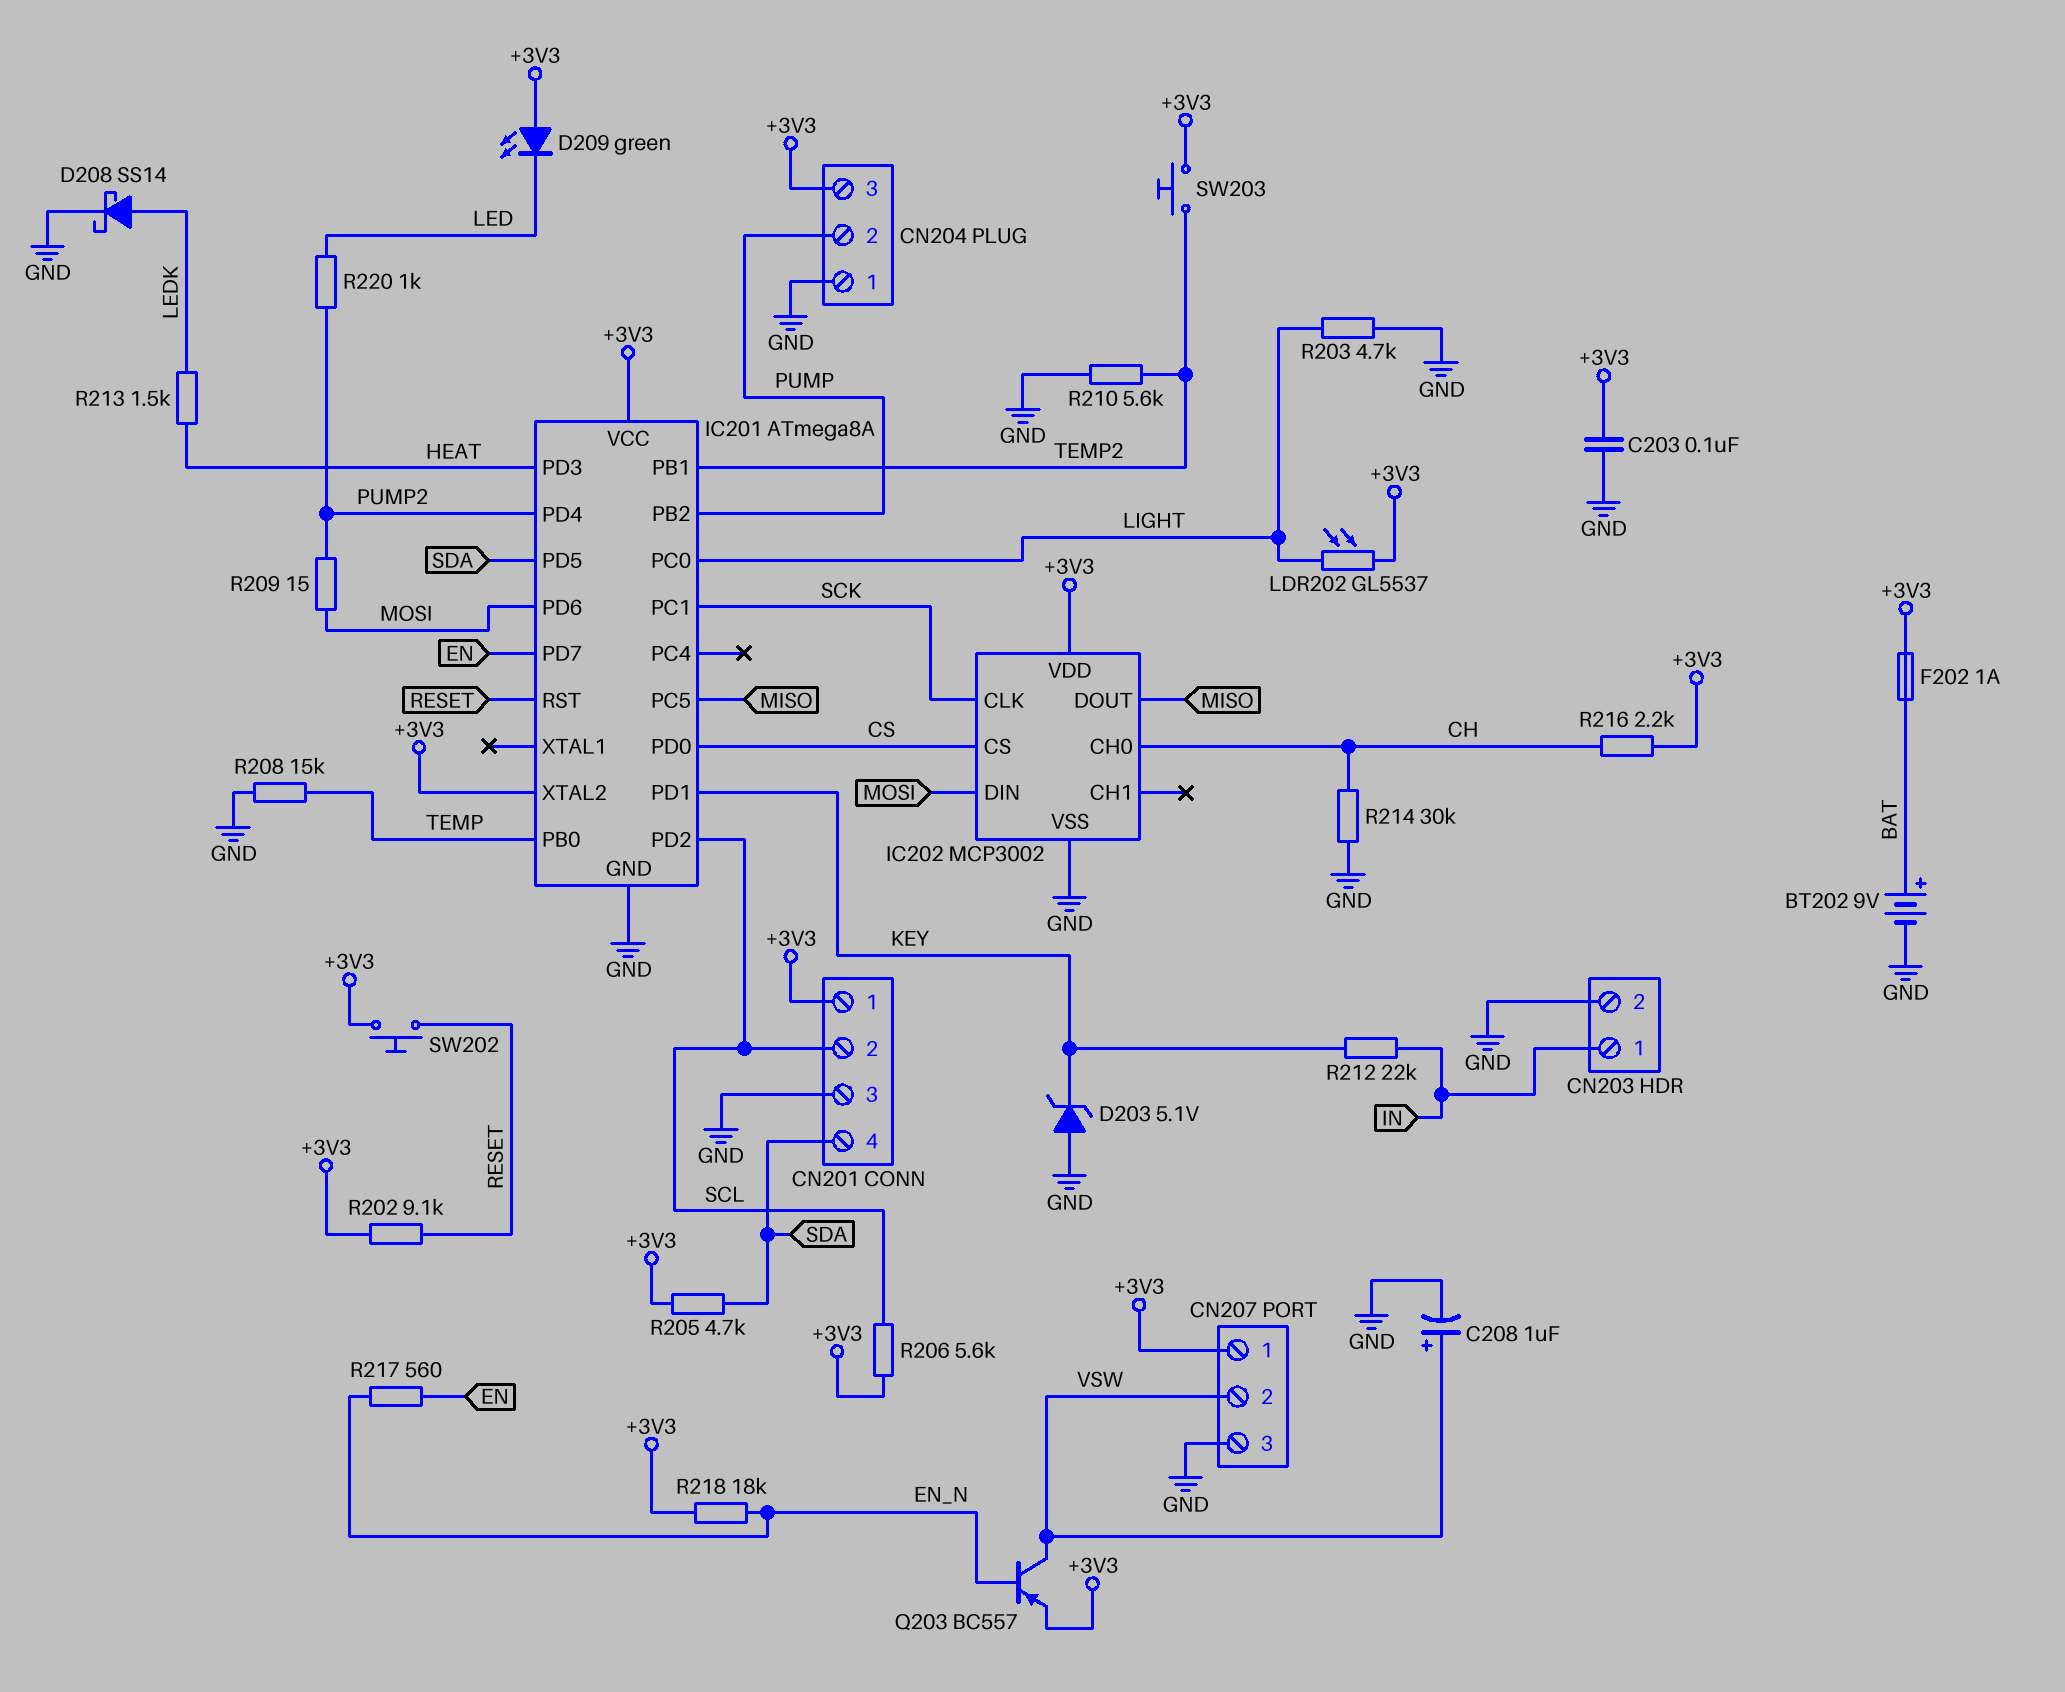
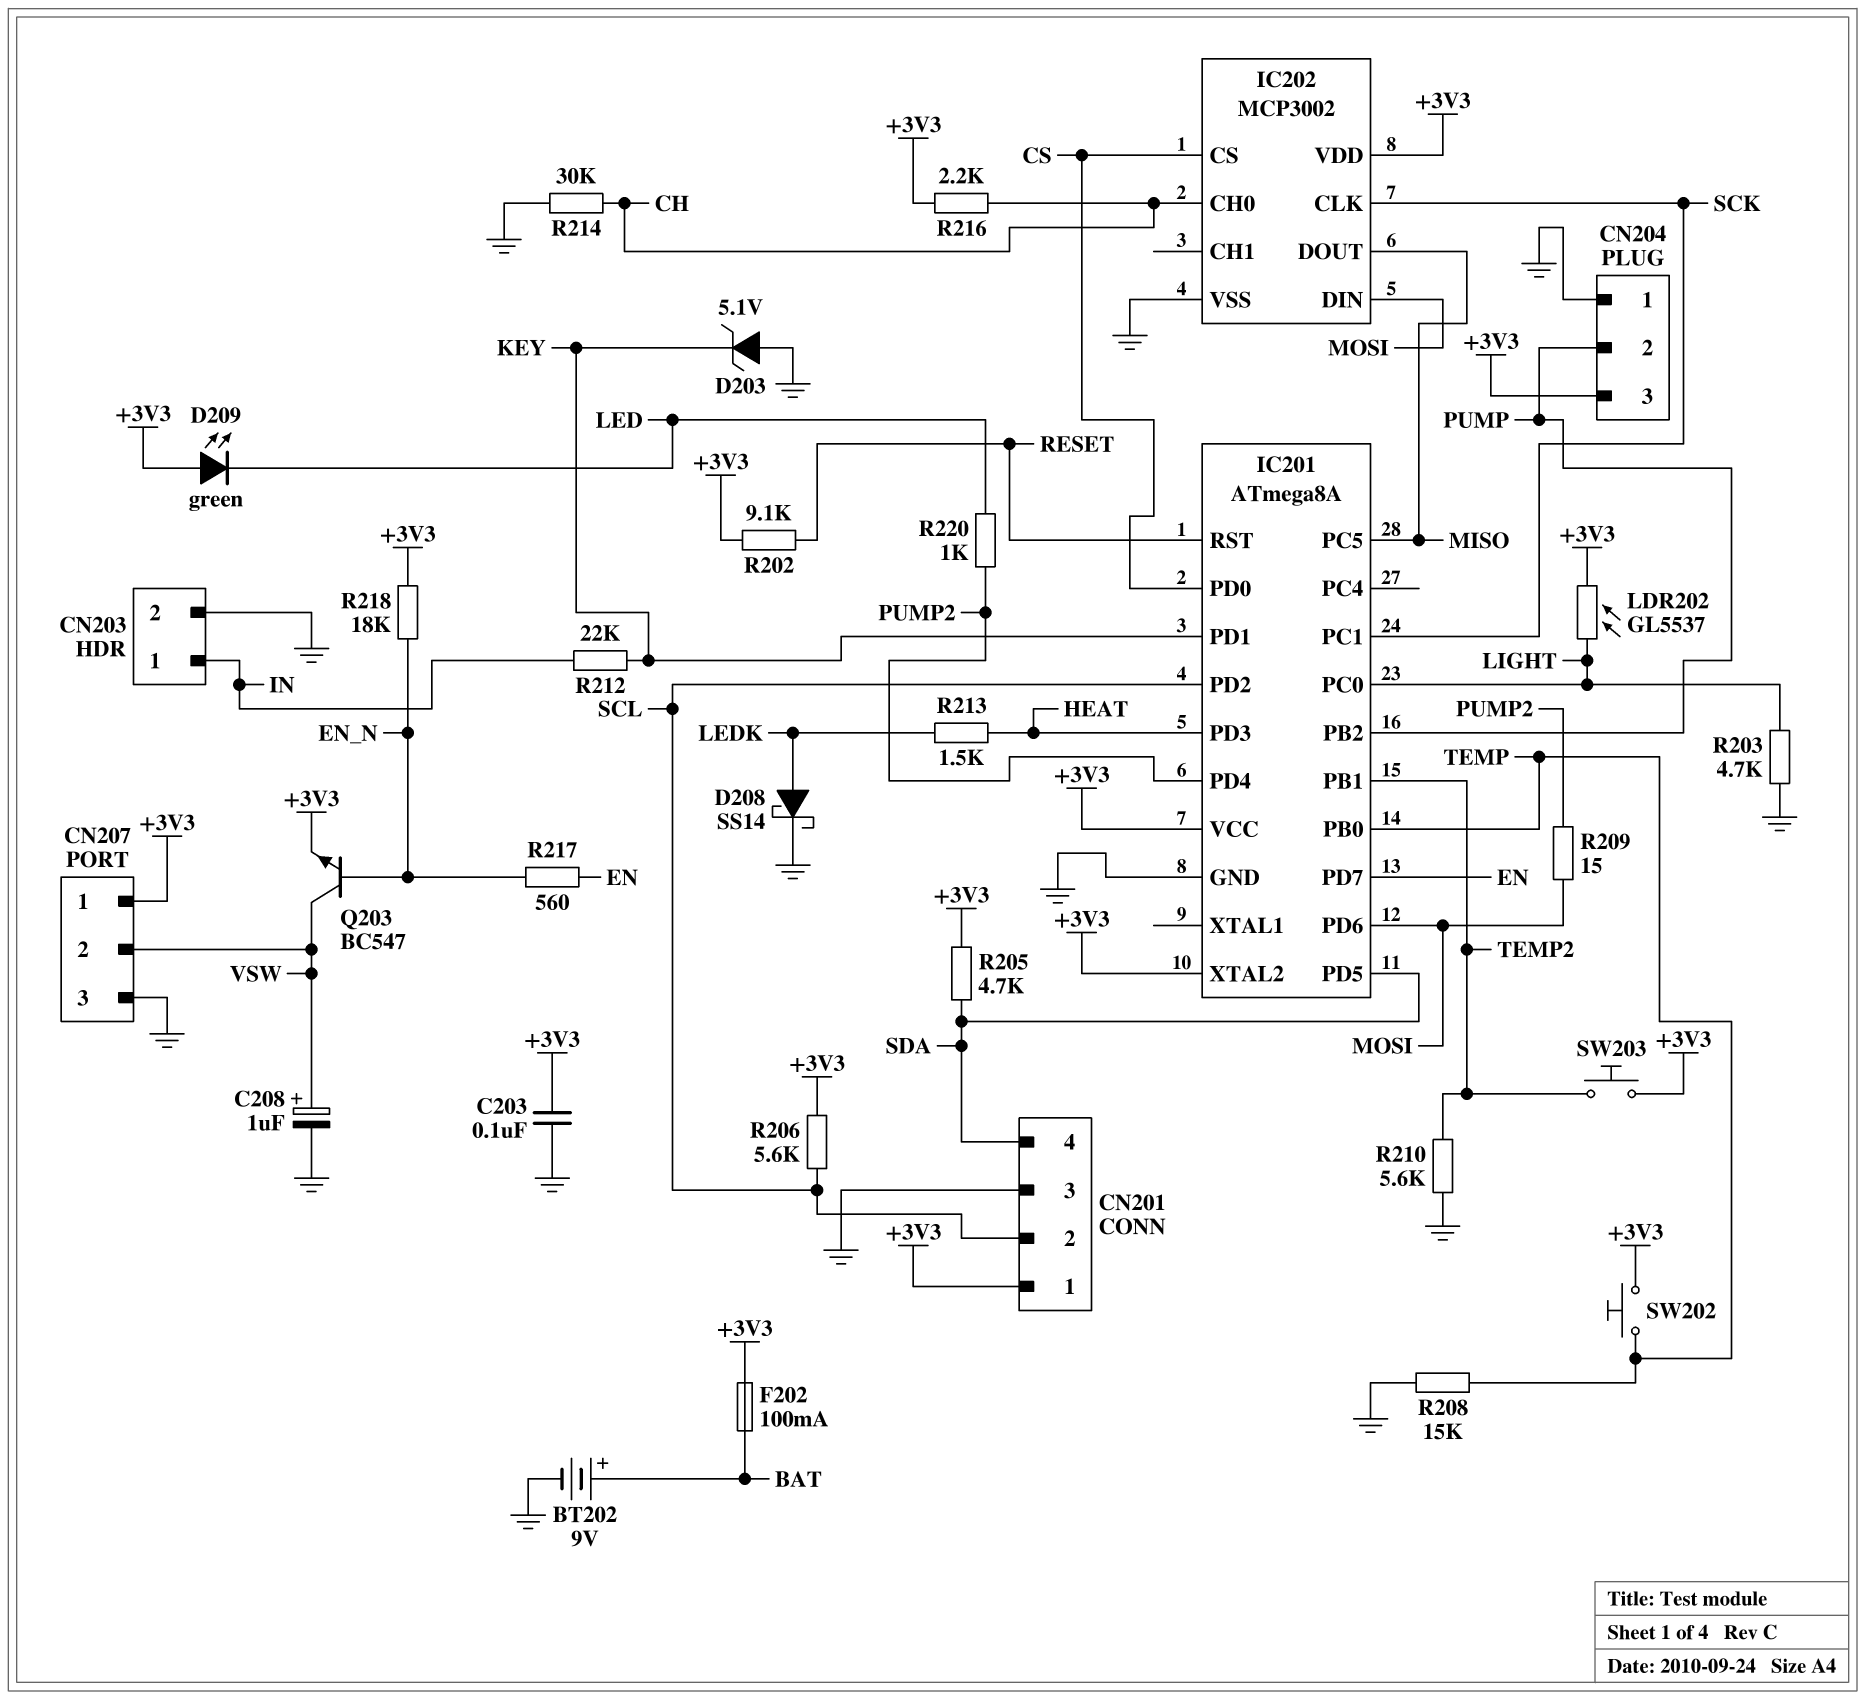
F202: 1A (+3V3, BAT) -> 100mA (+3V3, BAT)
Q203: PNP BC557 (B EN_N, C VSW, E +3V3) -> NPN BC547 (B EN_N, C VSW, E +3V3)
SW202: button (+3V3, RESET) -> button (+3V3, TEMP)

